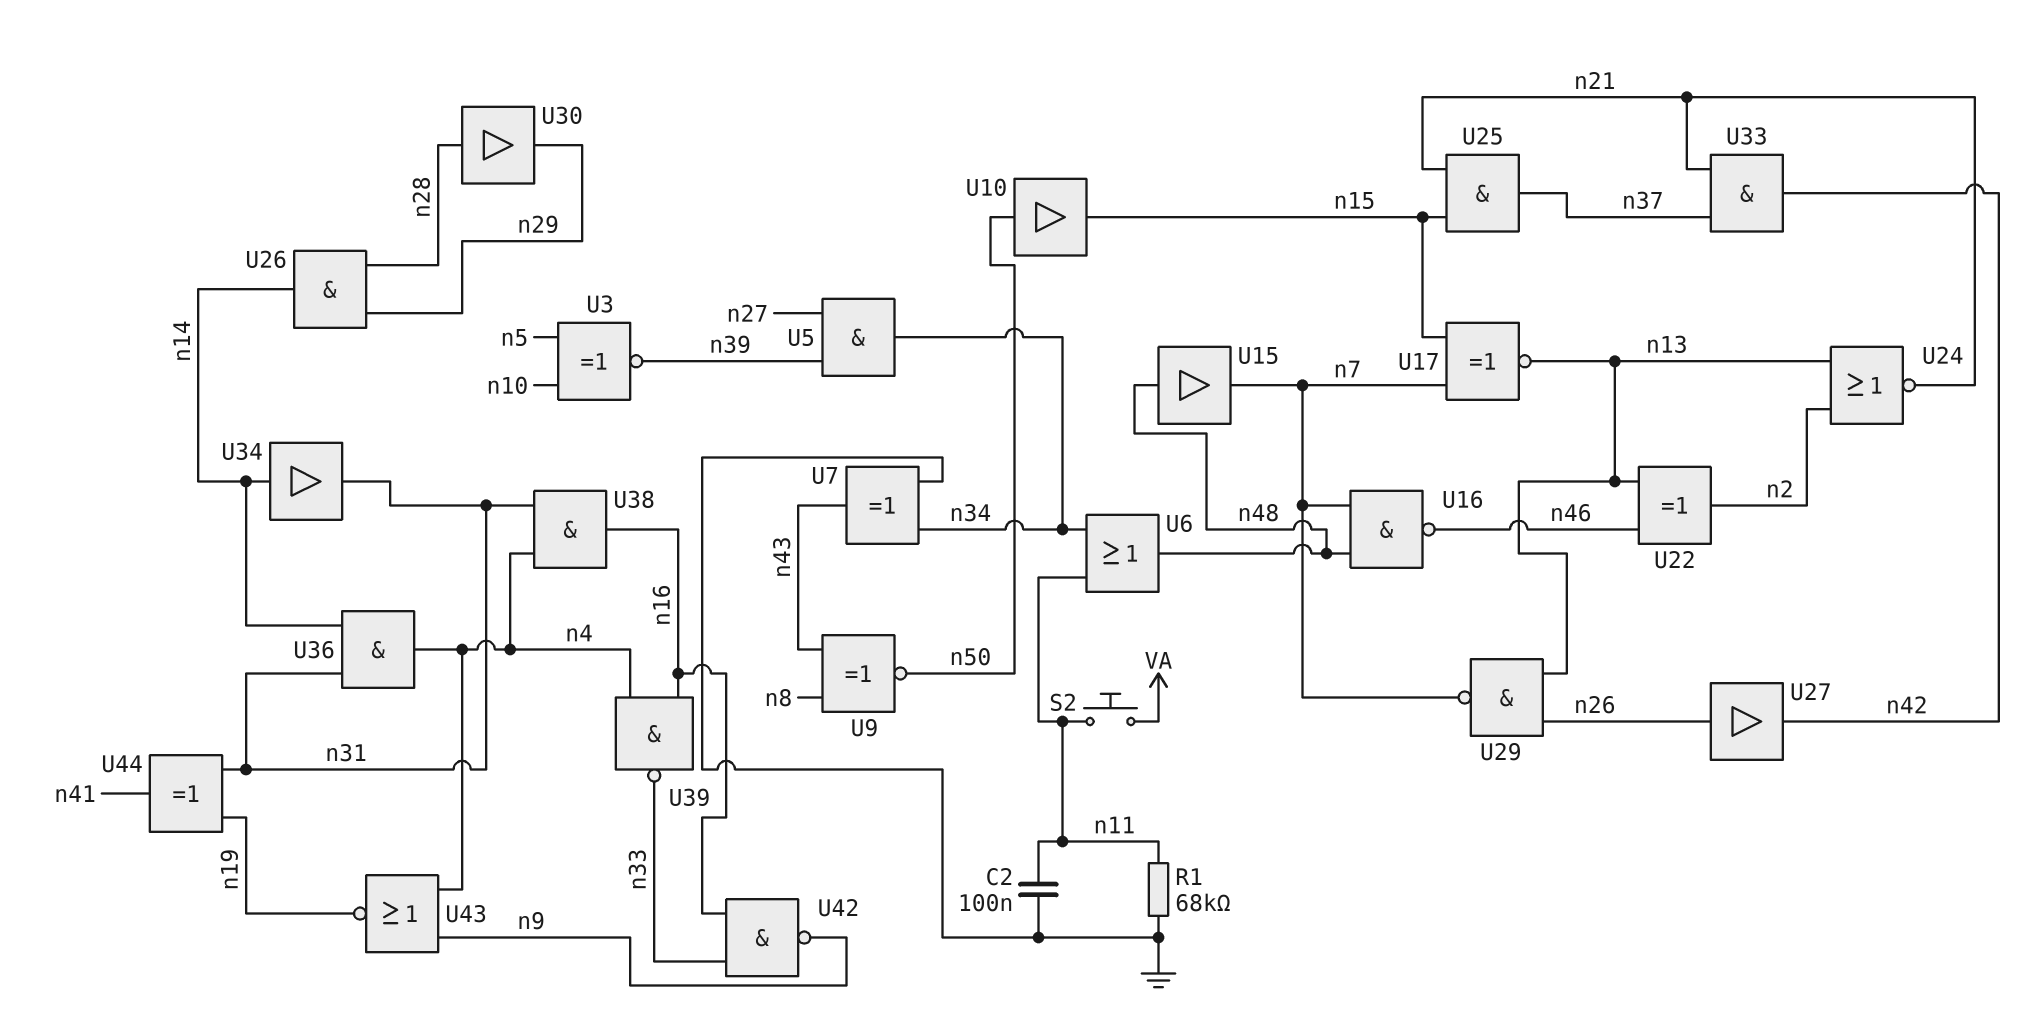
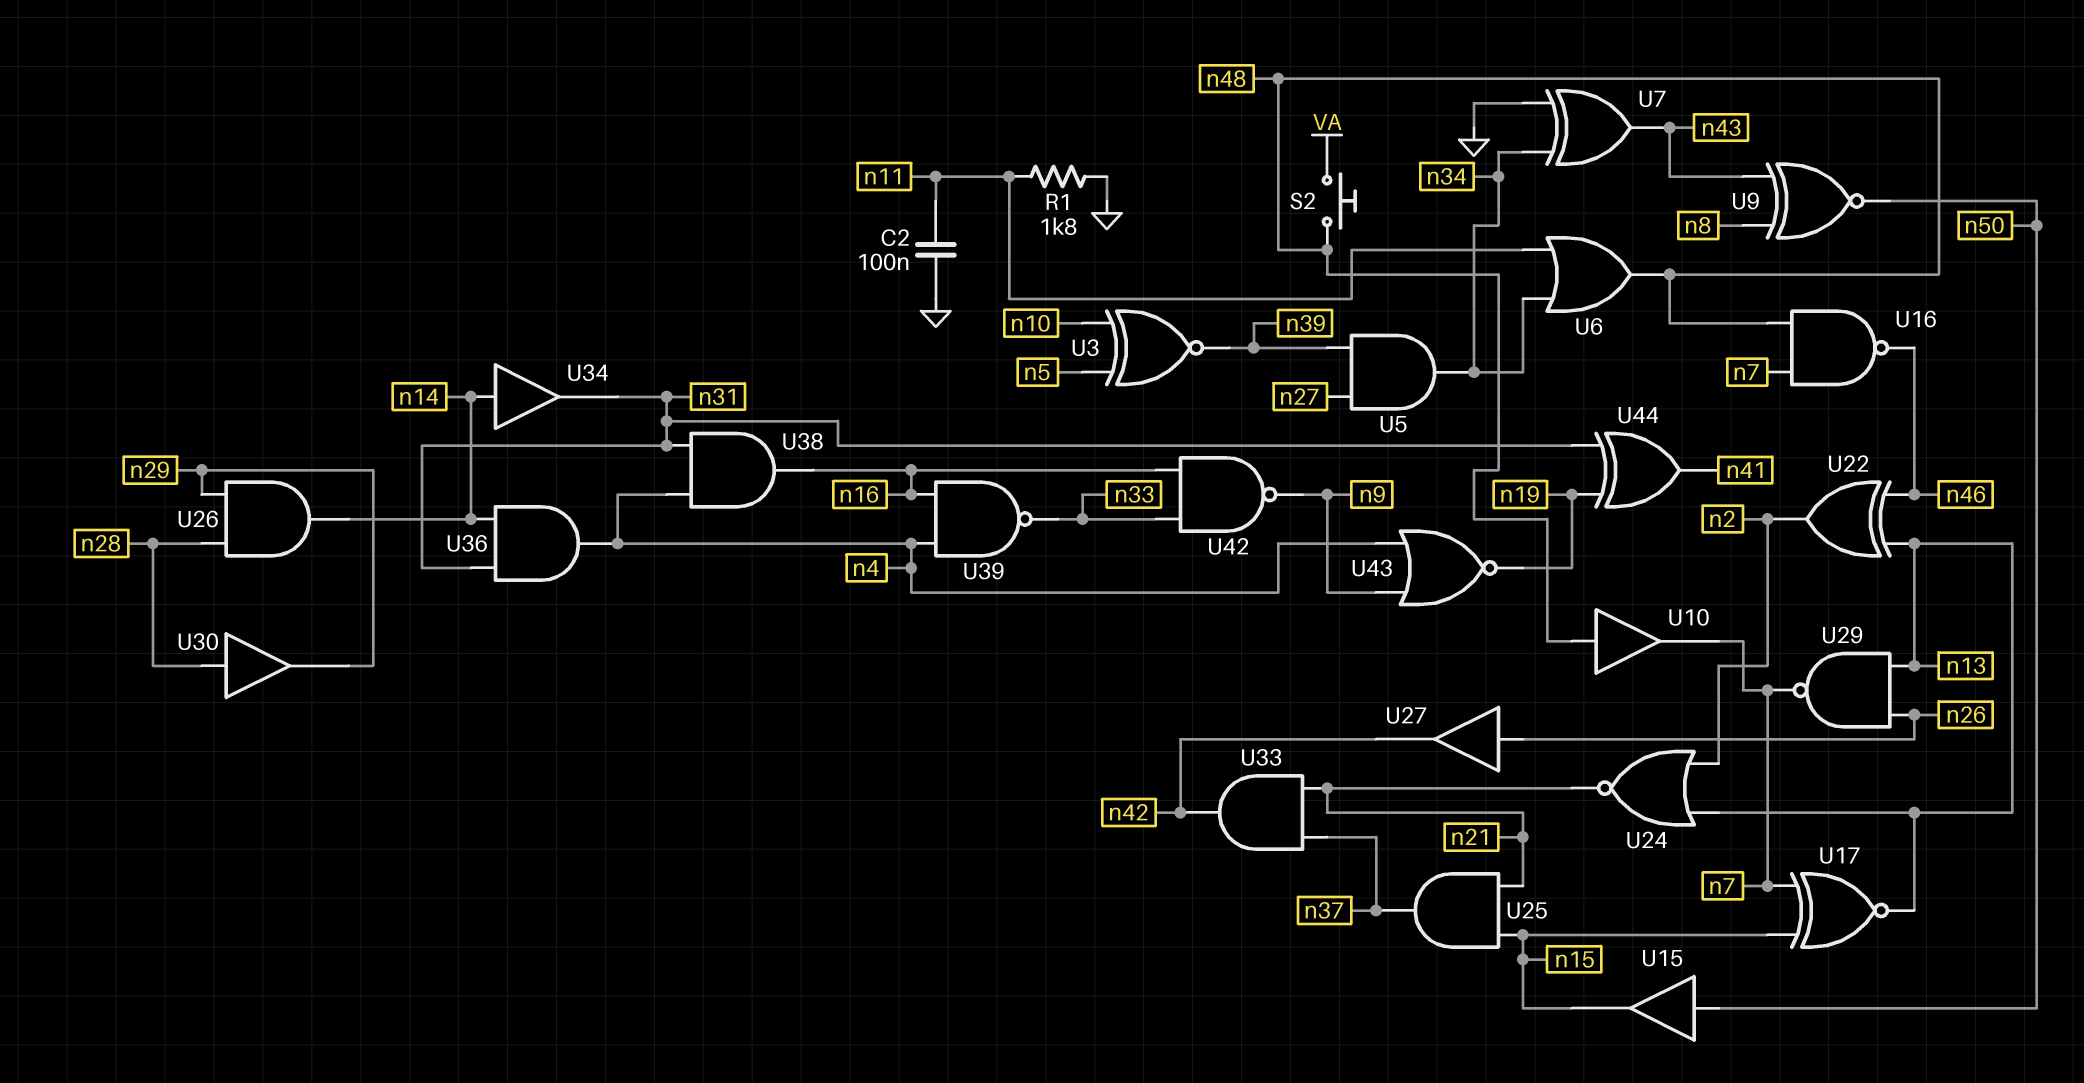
R1: 68k (GND, n11) -> 1.8k (GND, n11)
S2: button (VA, n11) -> button (VA, n48)
U10: buffer (in n50, out n15) -> buffer (in n48, out n7)
U15: buffer (in n48, out n7) -> buffer (in n50, out n15)

